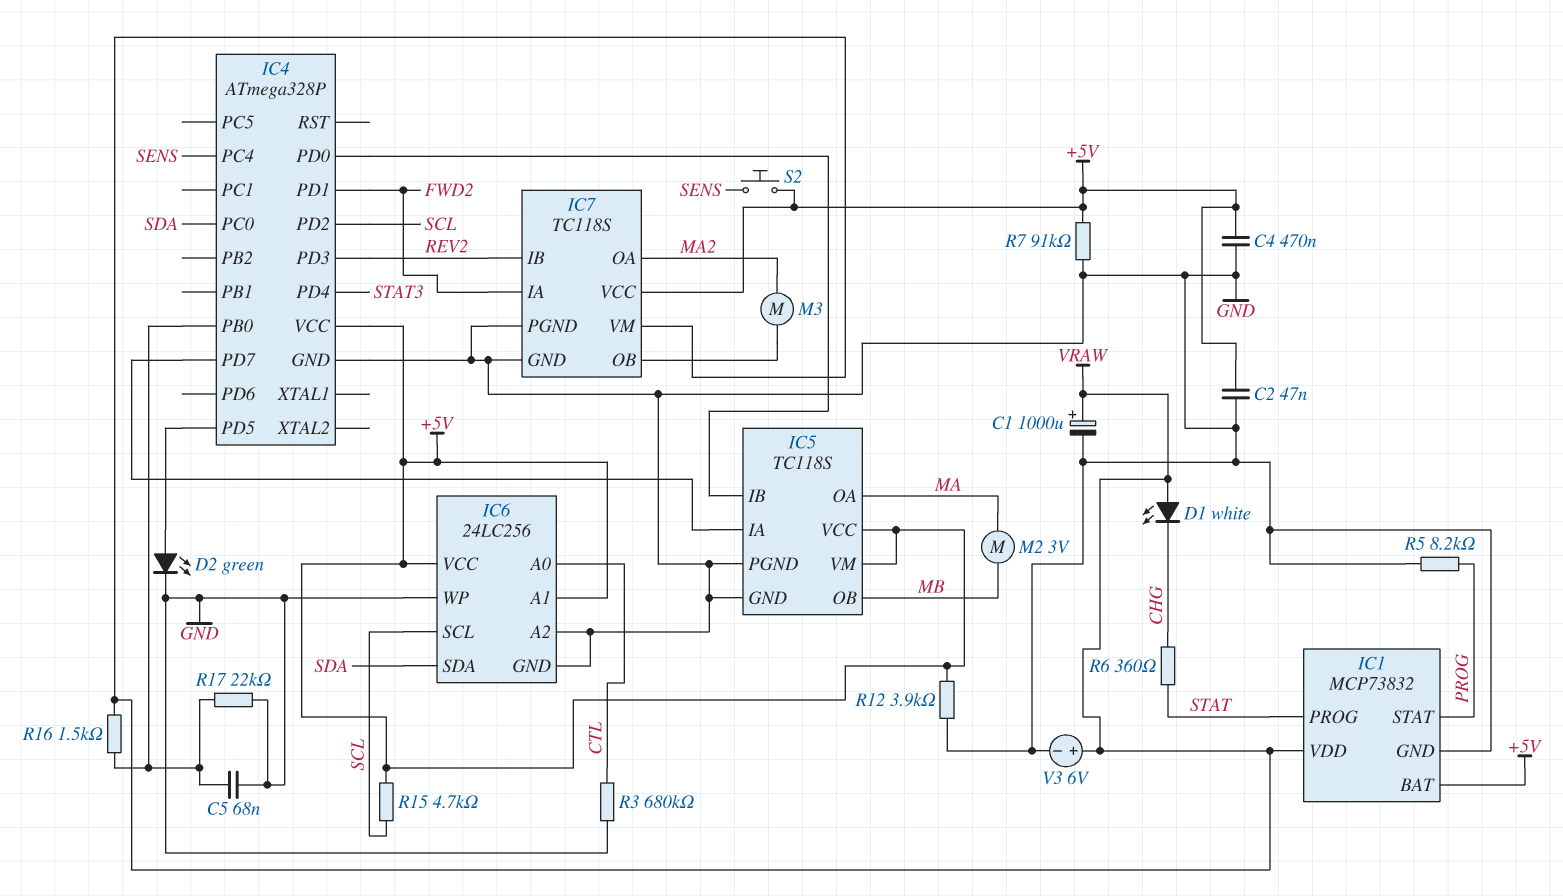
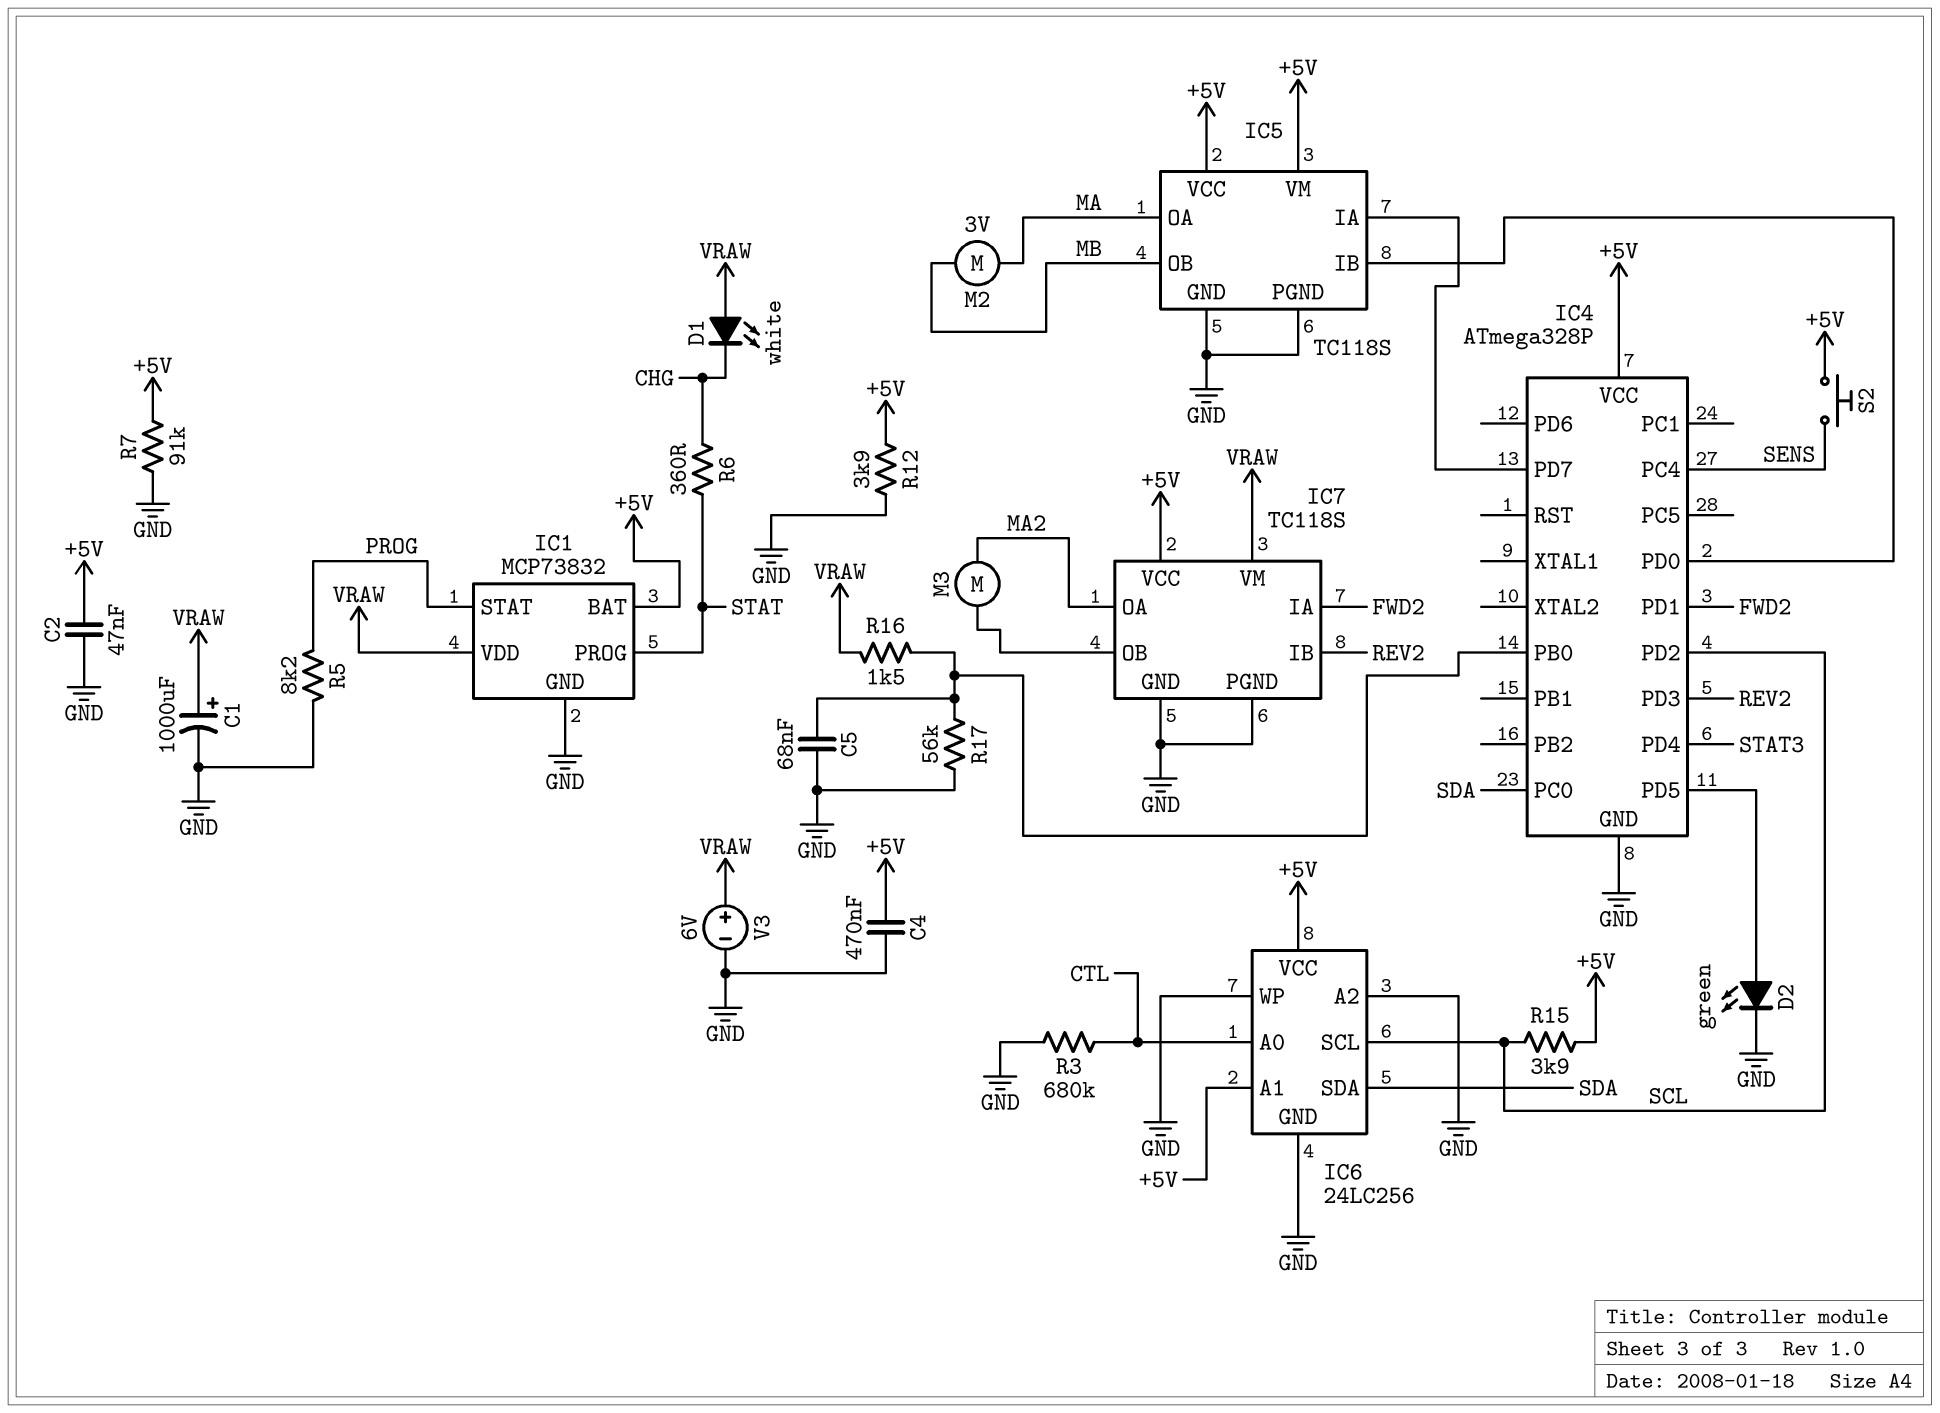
R15: 4.7k (+5V, SCL) -> 3.9k (+5V, SCL)
R17: 22k (GND, IC4/PB0) -> 56k (GND, IC4/PB0)

